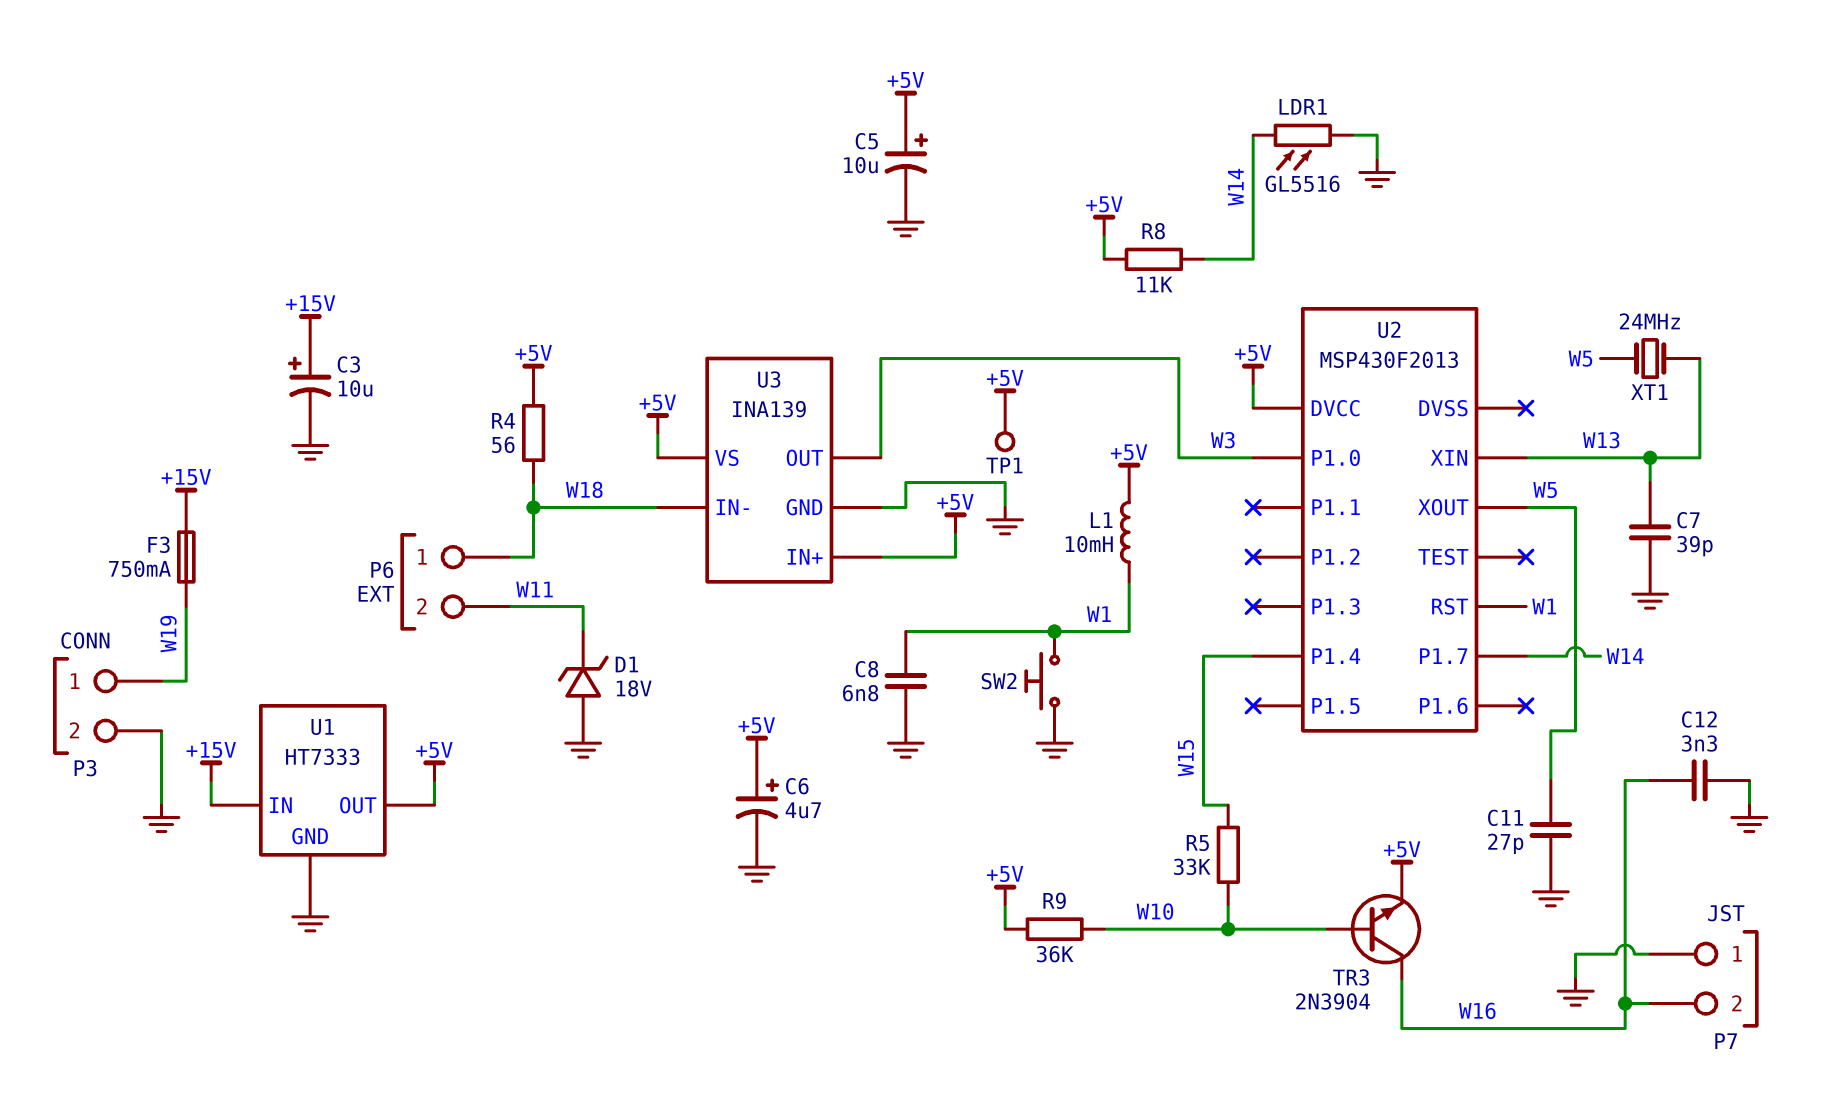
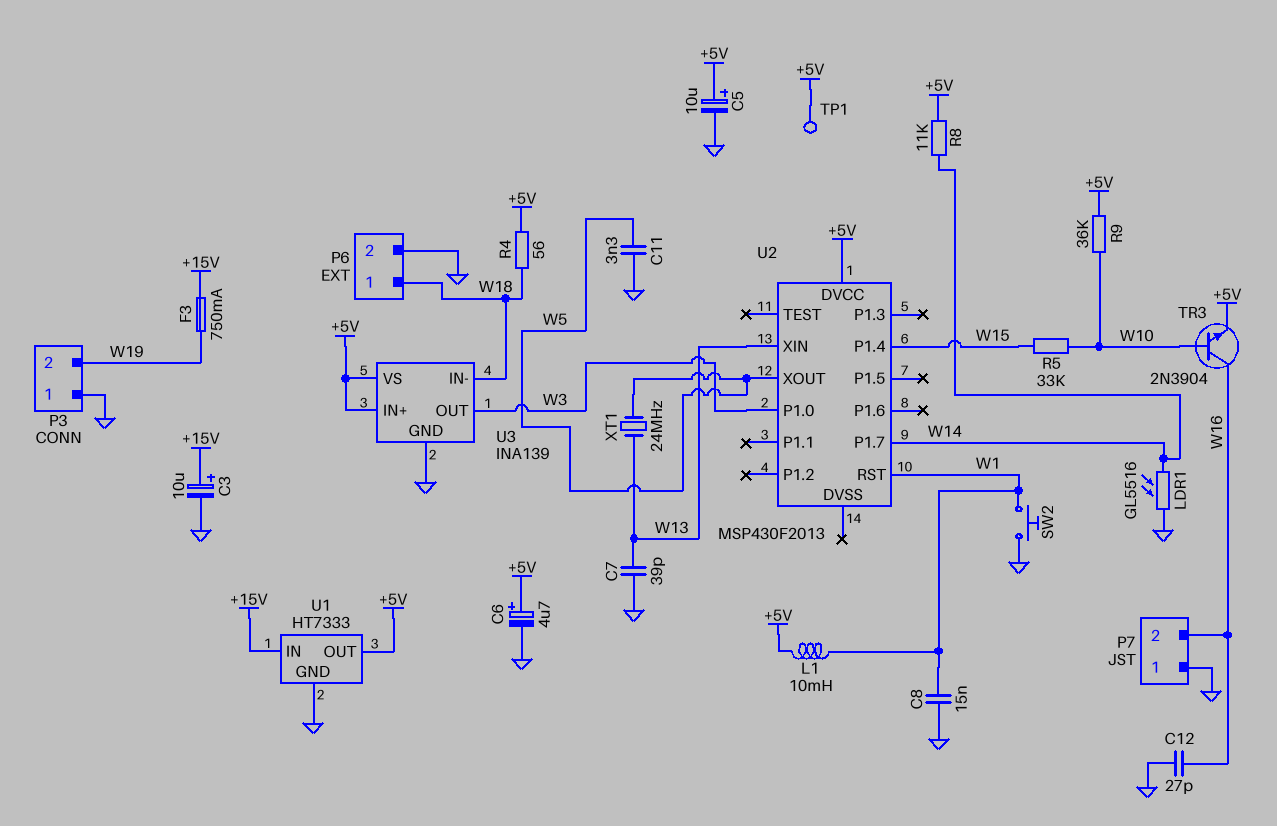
C8: 6.8nF (GND, W1) -> 15nF (GND, W1)
C11: 27pF (GND, W5) -> 3.3nF (GND, W5)
C12: 3.3nF (GND, W16) -> 27pF (GND, W16)
D1: zener 18V (A GND, K W11) -> none
P3 pin 1: W19 -> GND
P3 pin 2: GND -> W19
P6 pin 2: W11 -> GND

